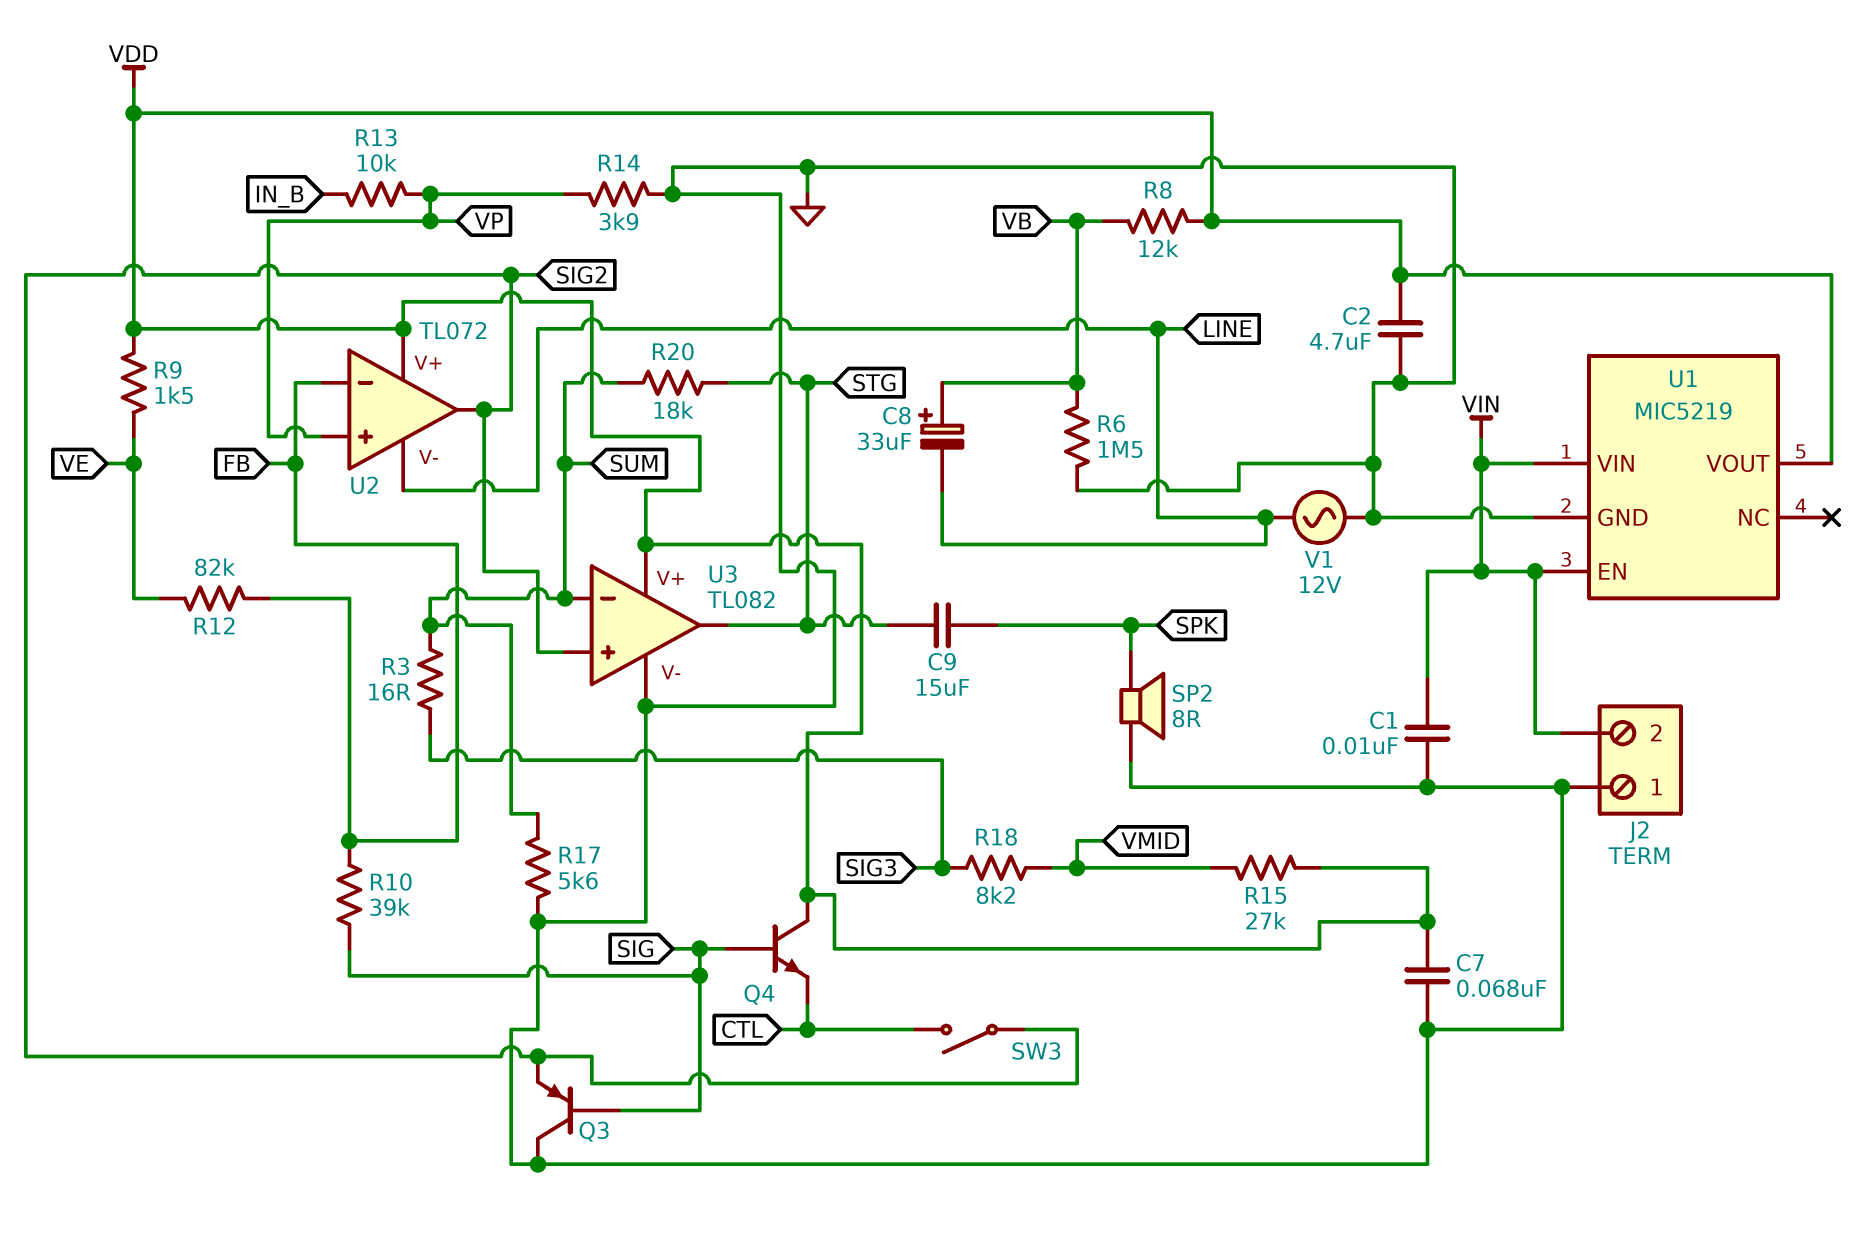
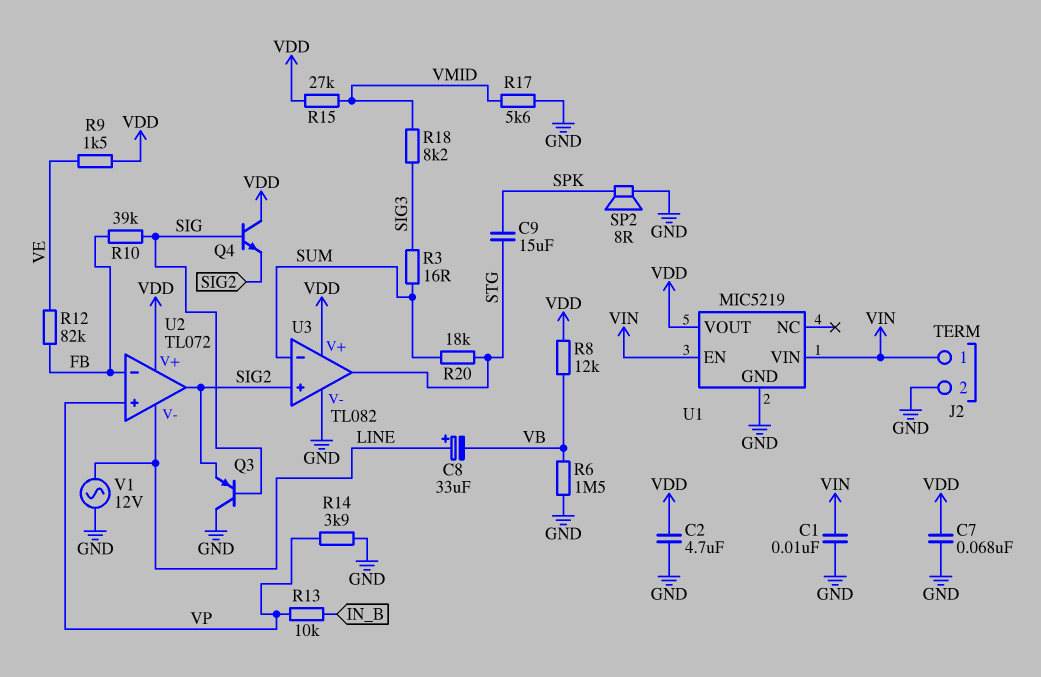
C8: 33uF (plus VB, minus LINE) -> 33uF (plus LINE, minus VB)
J2 pin 1: GND -> VIN
J2 pin 2: VIN -> GND
Q4: NPN (B SIG, C VDD, E CTL) -> NPN (B SIG, C VDD, E SIG2)
R17: 5.6k (GND, SUM) -> 5.6k (GND, VMID)
SW3: switch (CTL, SIG2) -> none

